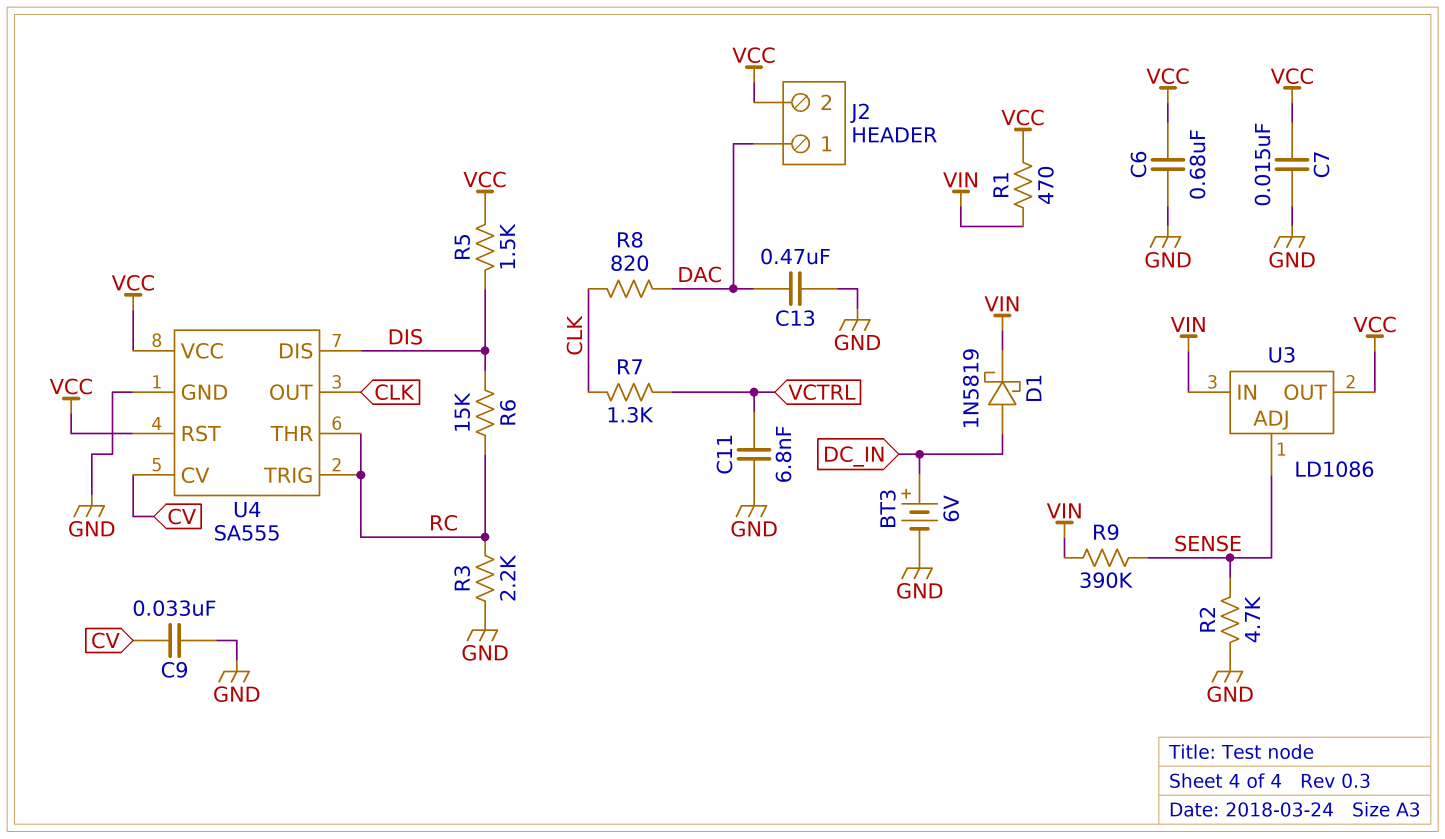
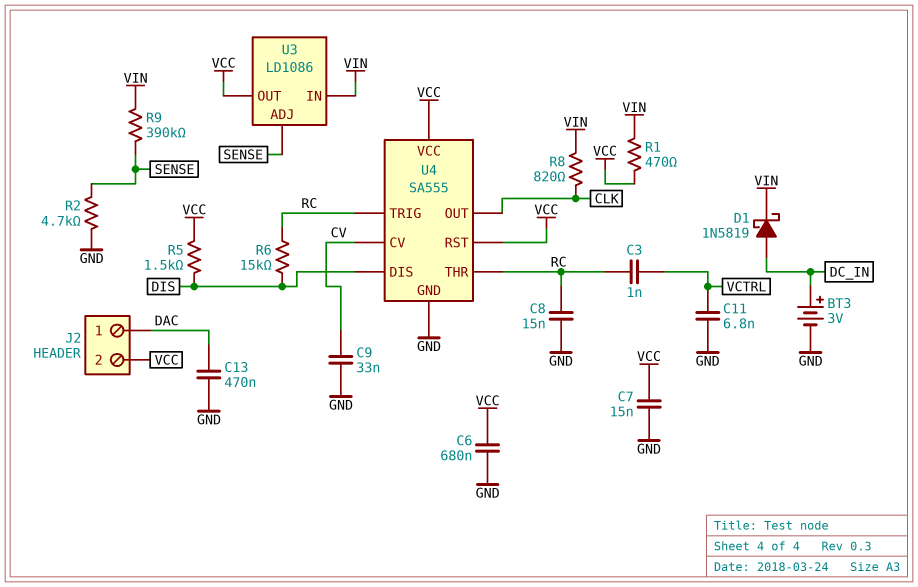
BT3: 6V (plus DC_IN, minus GND) -> 3V (plus DC_IN, minus GND)
C3: none -> 1nF (RC, VCTRL)
C8: none -> 15nF (GND, RC)
R3: 2.2k (GND, RC) -> none
R7: 1.3k (CLK, VCTRL) -> none
R8: 820 (CLK, DAC) -> 820 (CLK, VIN)

